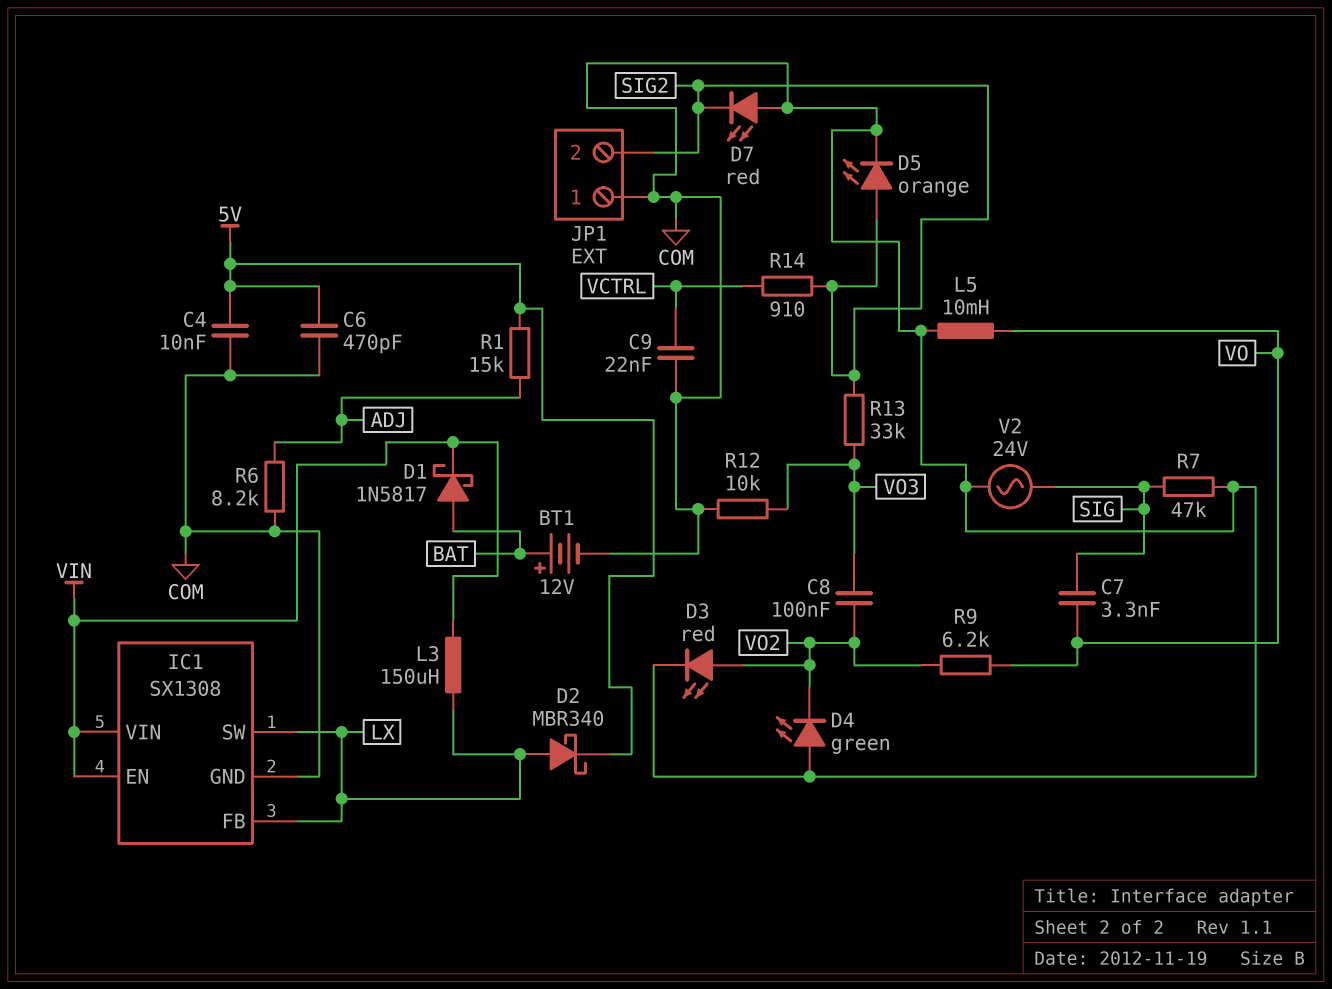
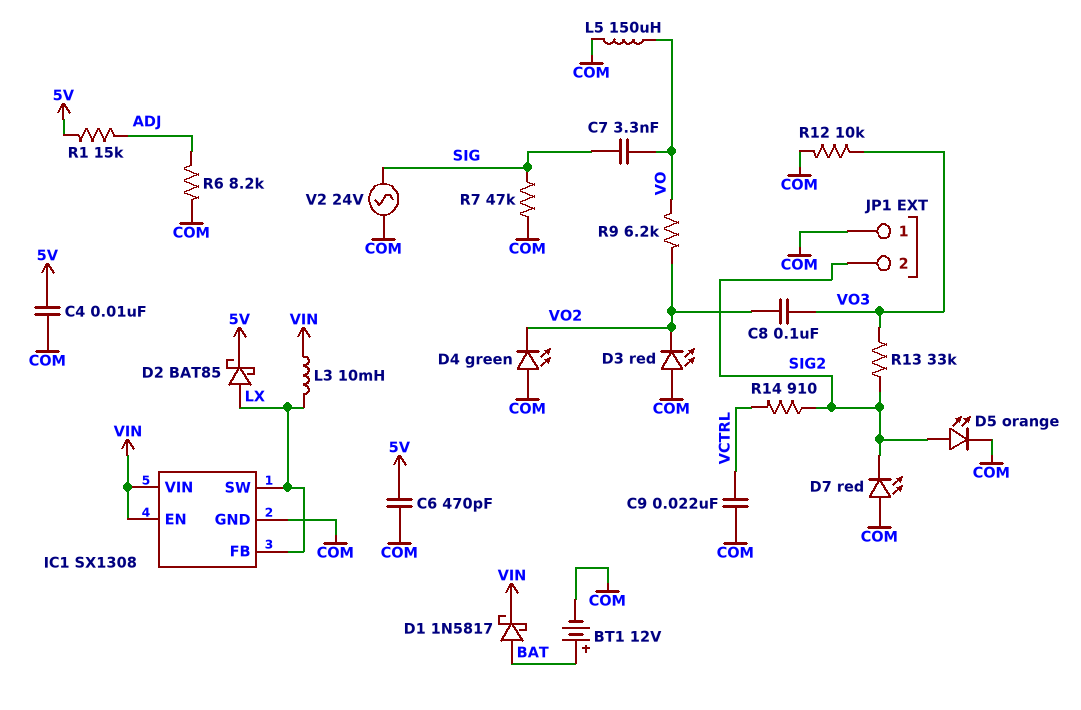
D2: schottky MBR340 (A LX, K 5V) -> schottky BAT85 (A LX, K 5V)
D3: LED red (A VO2, K COM) -> LED red (A COM, K VO2)
L3: 150uH (LX, VIN) -> 10mH (LX, VIN)
L5: 10mH (COM, VO) -> 150uH (COM, VO)

